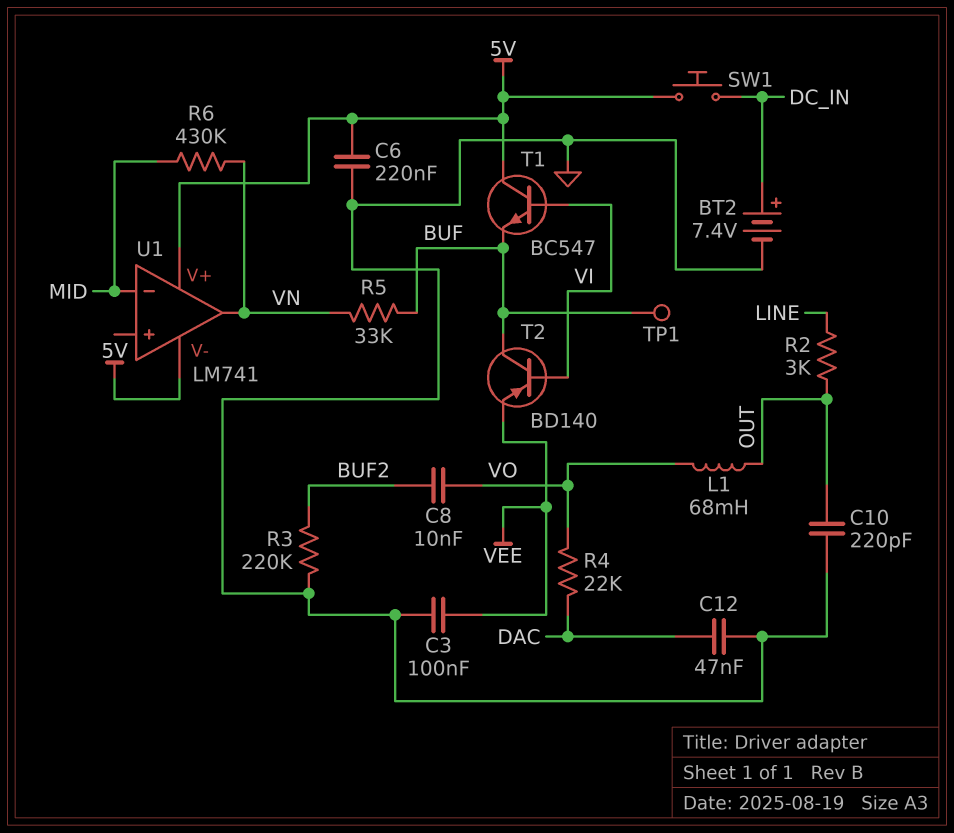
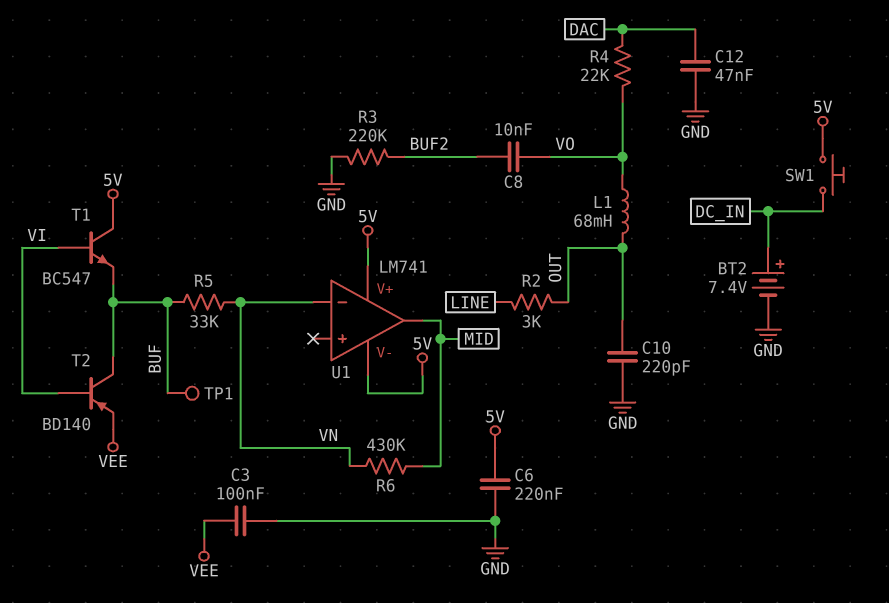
U1 pin in-: MID -> VN
U1 pin out: VN -> MID

